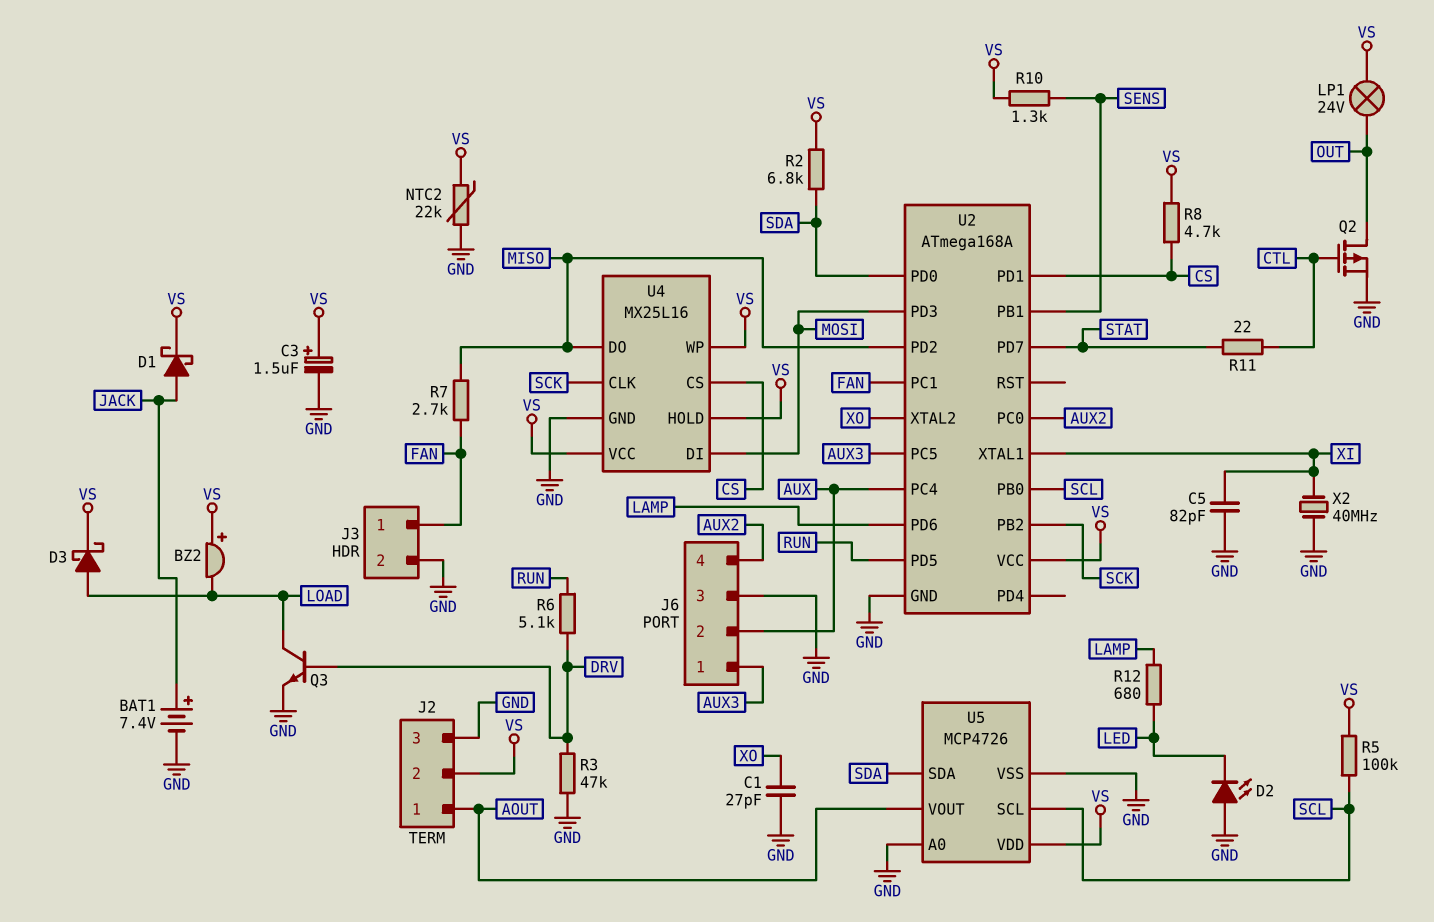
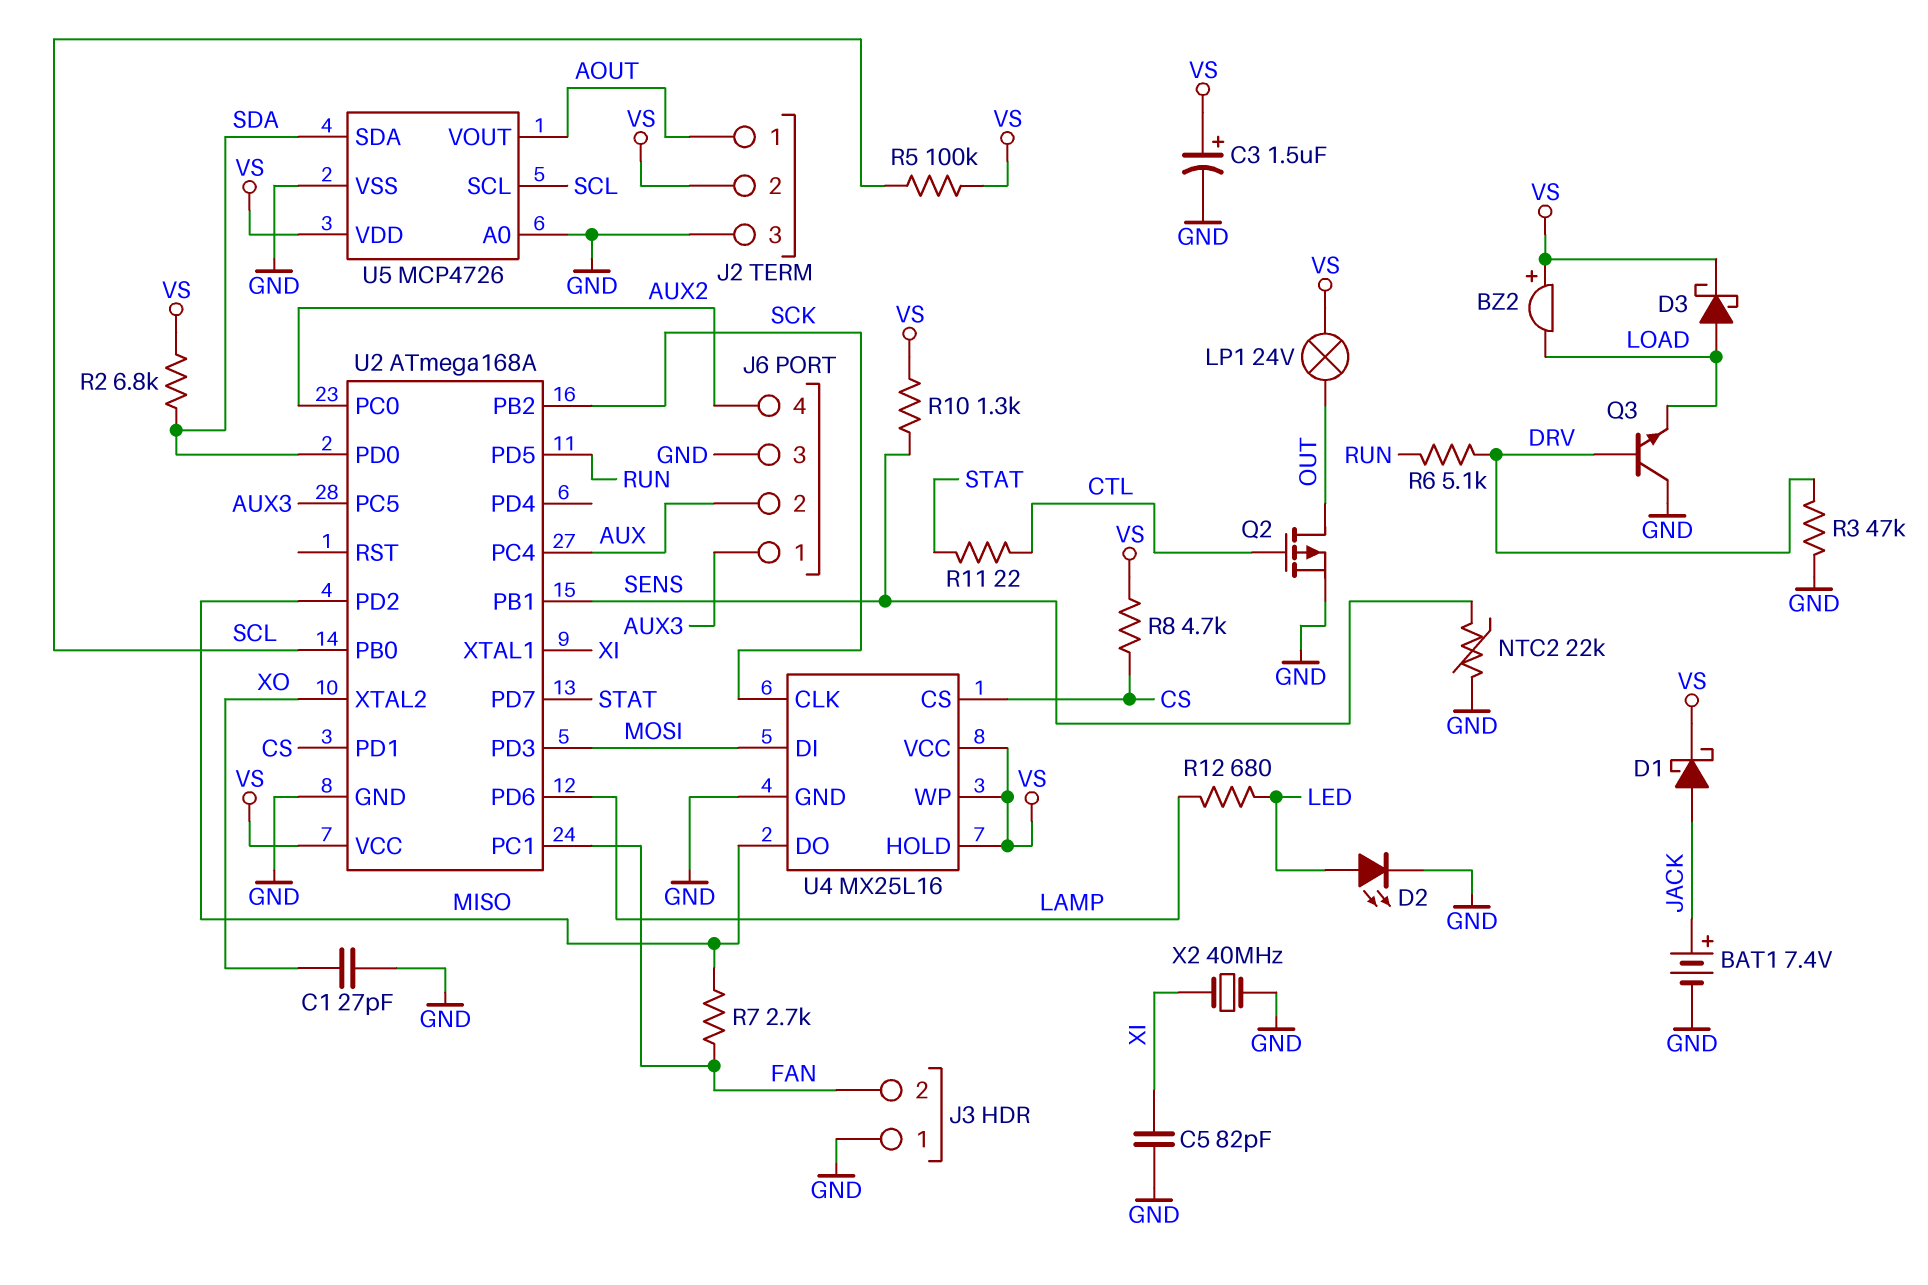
D2: LED (A GND, K LED) -> LED (A LED, K GND)
J3 pin 1: FAN -> GND
J3 pin 2: GND -> FAN
NTC2: 22k (GND, VS) -> 22k (GND, SENS)
Q3: NPN (B DRV, C LOAD, E GND) -> NPN (B DRV, C GND, E LOAD)

